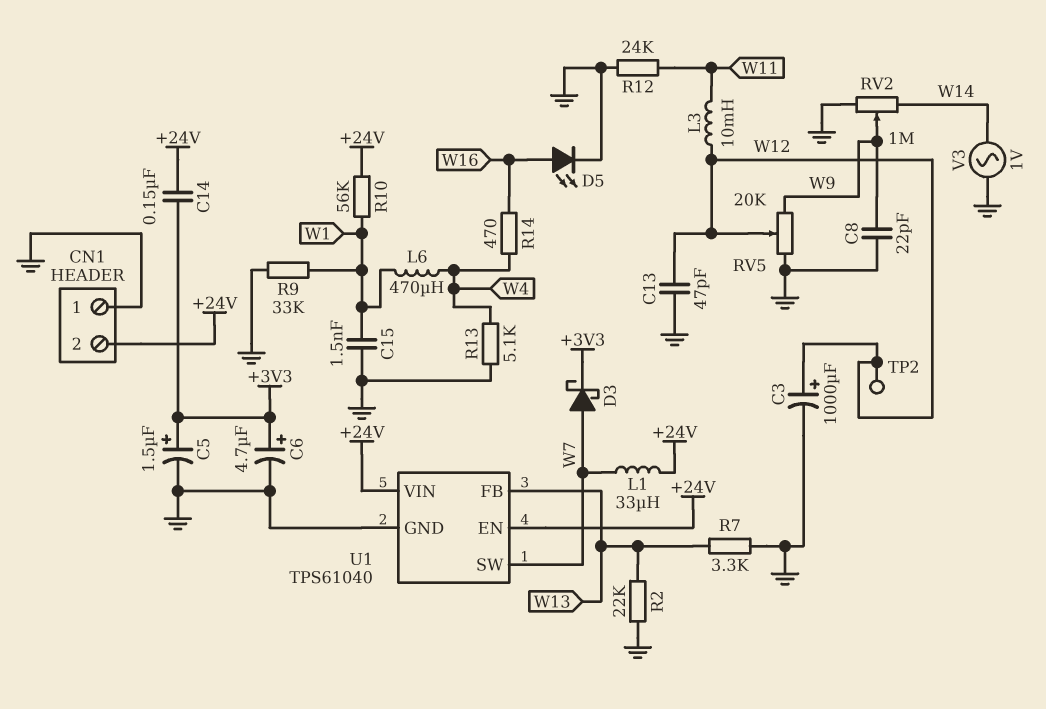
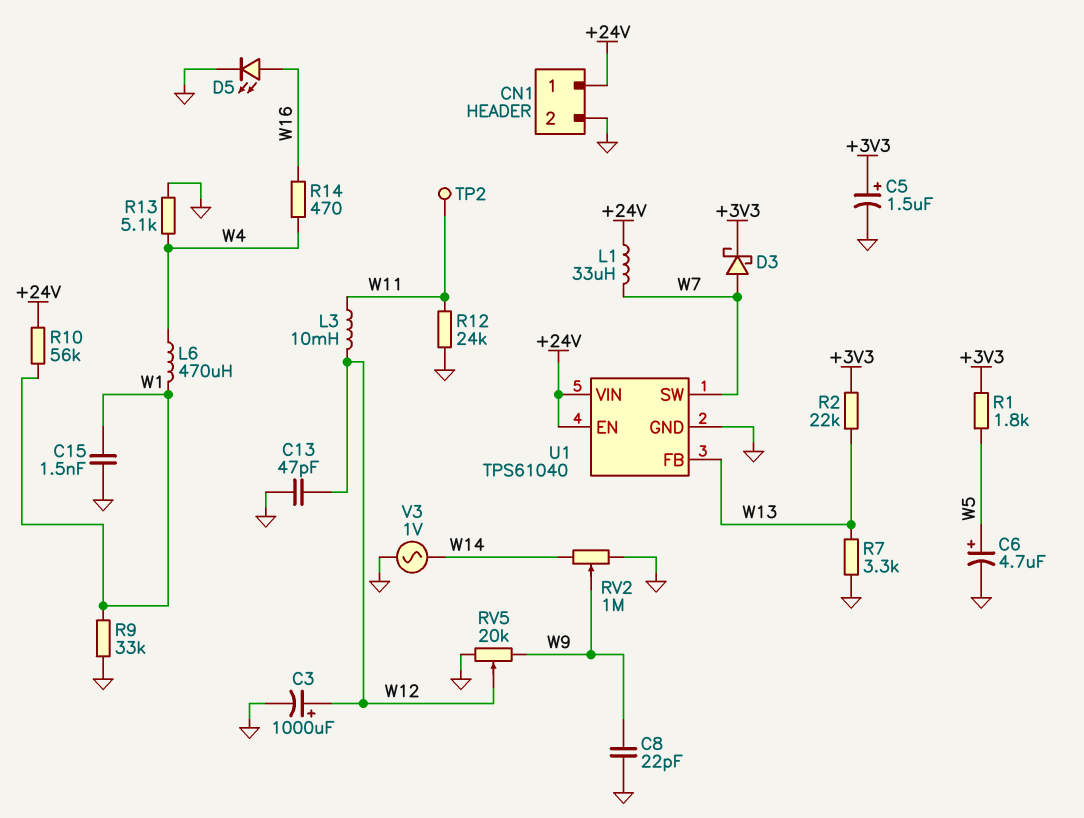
C6: 4.7uF (plus +3V3, minus GND) -> 4.7uF (plus W5, minus GND)
C14: 150nF (+3V3, +24V) -> none
CN1 pin 1: GND -> +24V
CN1 pin 2: +24V -> GND
R1: none -> 1.8k (+3V3, W5)
R2: 22k (GND, W13) -> 22k (+3V3, W13)
TP2: test point (W12) -> test point (W11)

